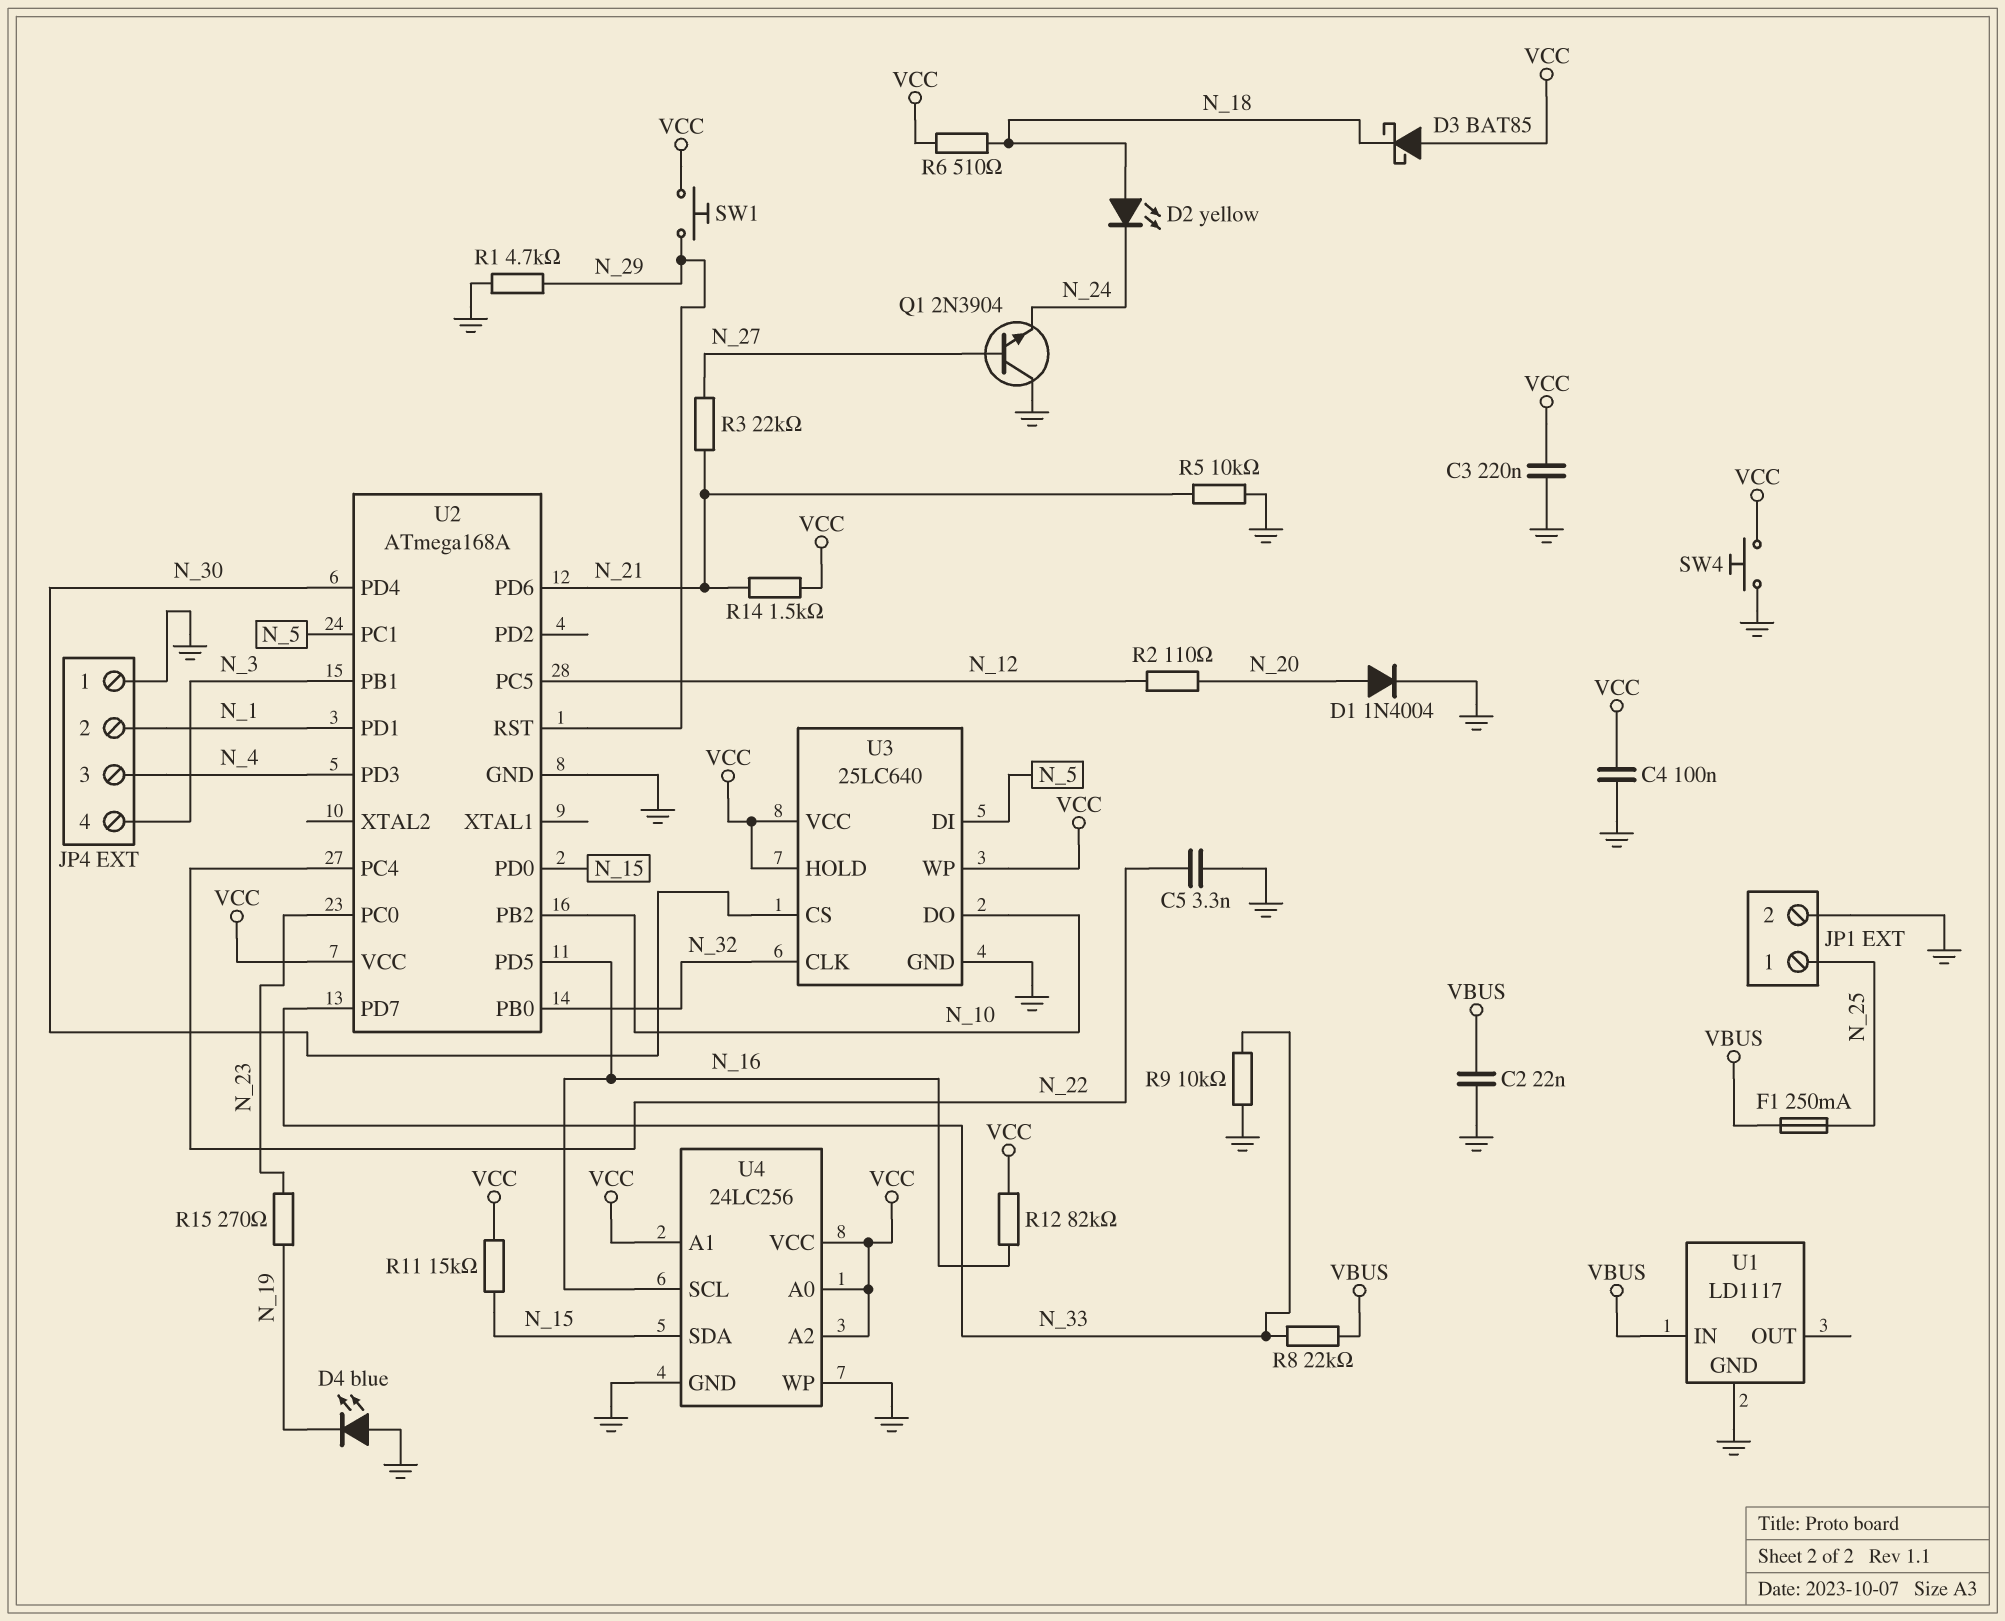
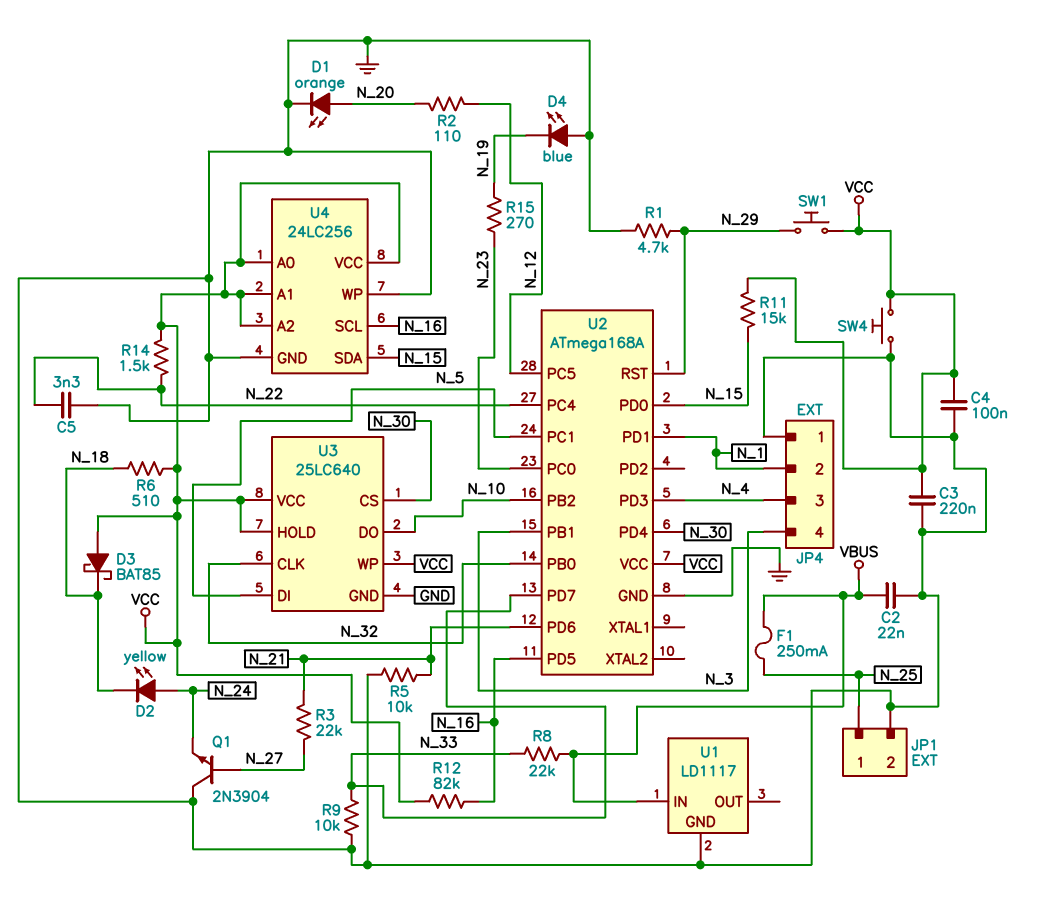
D1: diode 1N4004 (A N_20, K GND) -> LED orange (A N_20, K GND)
D2: LED yellow (A N_18, K N_24) -> LED yellow (A N_24, K N_18)
R14: 1.5k (N_21, VCC) -> 1.5k (N_22, VCC)

